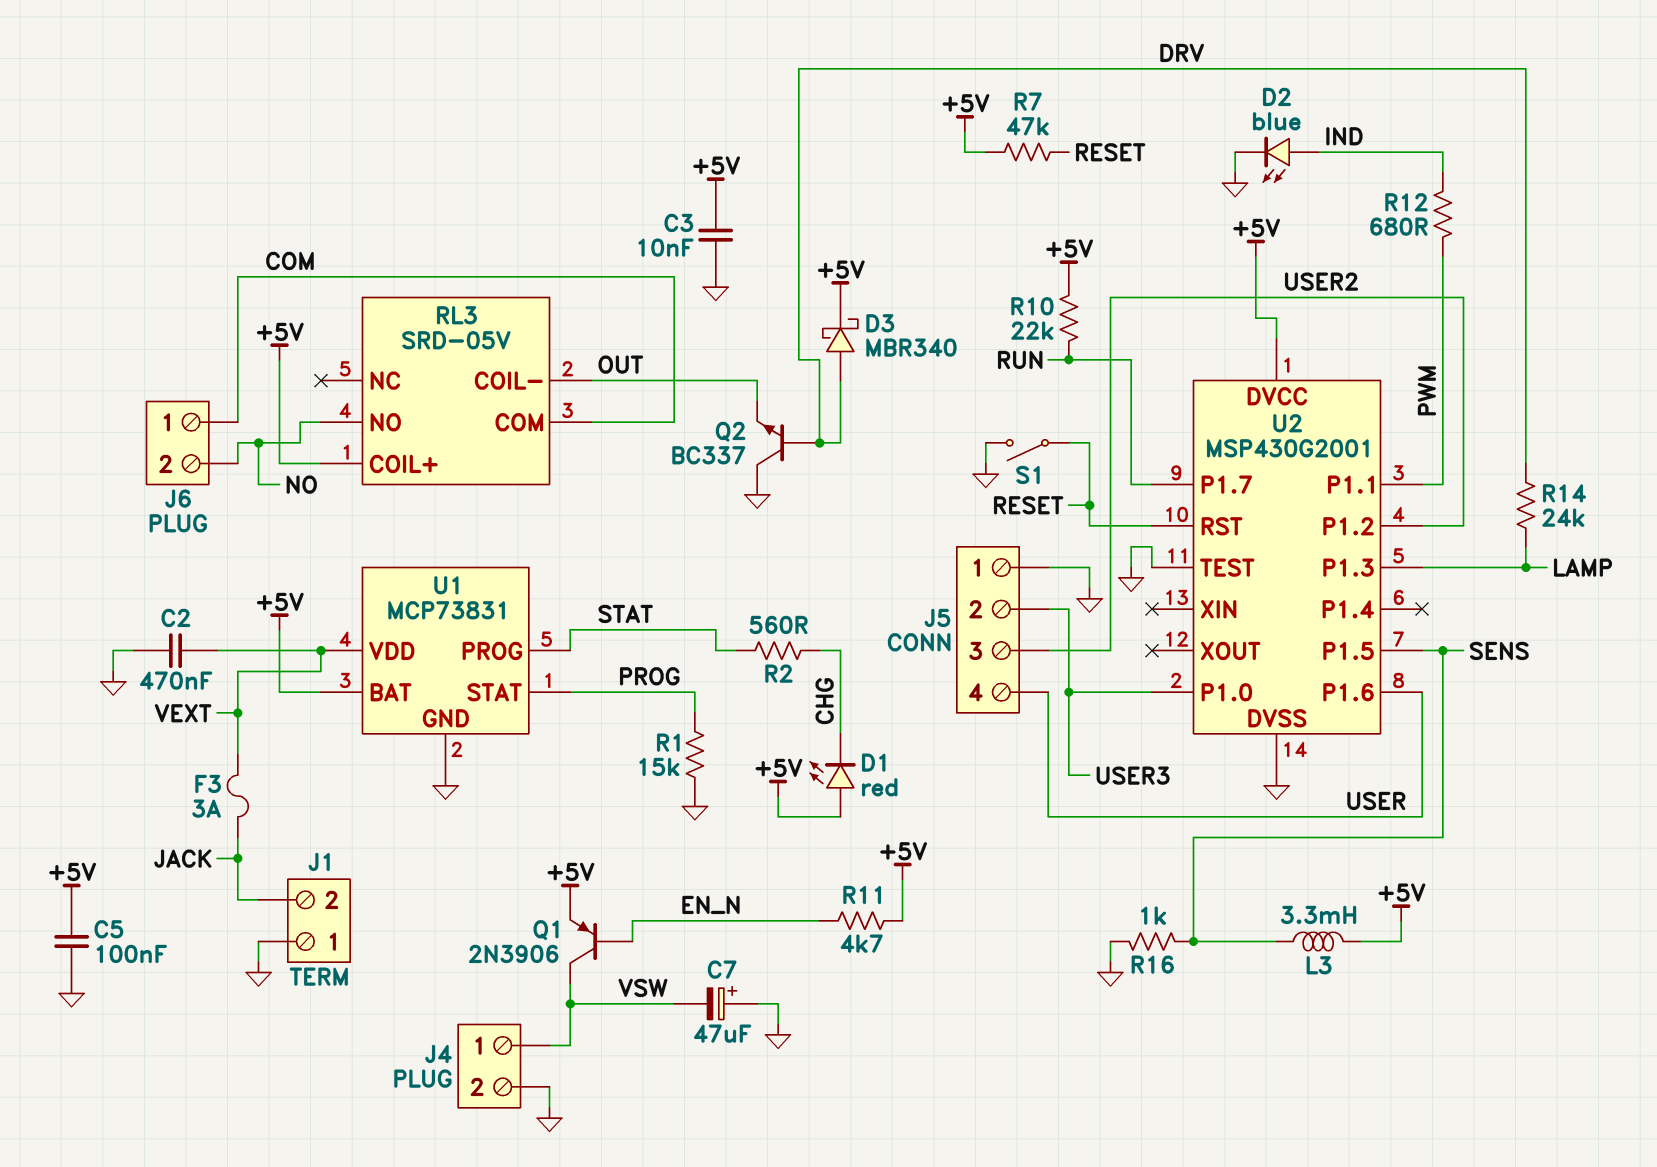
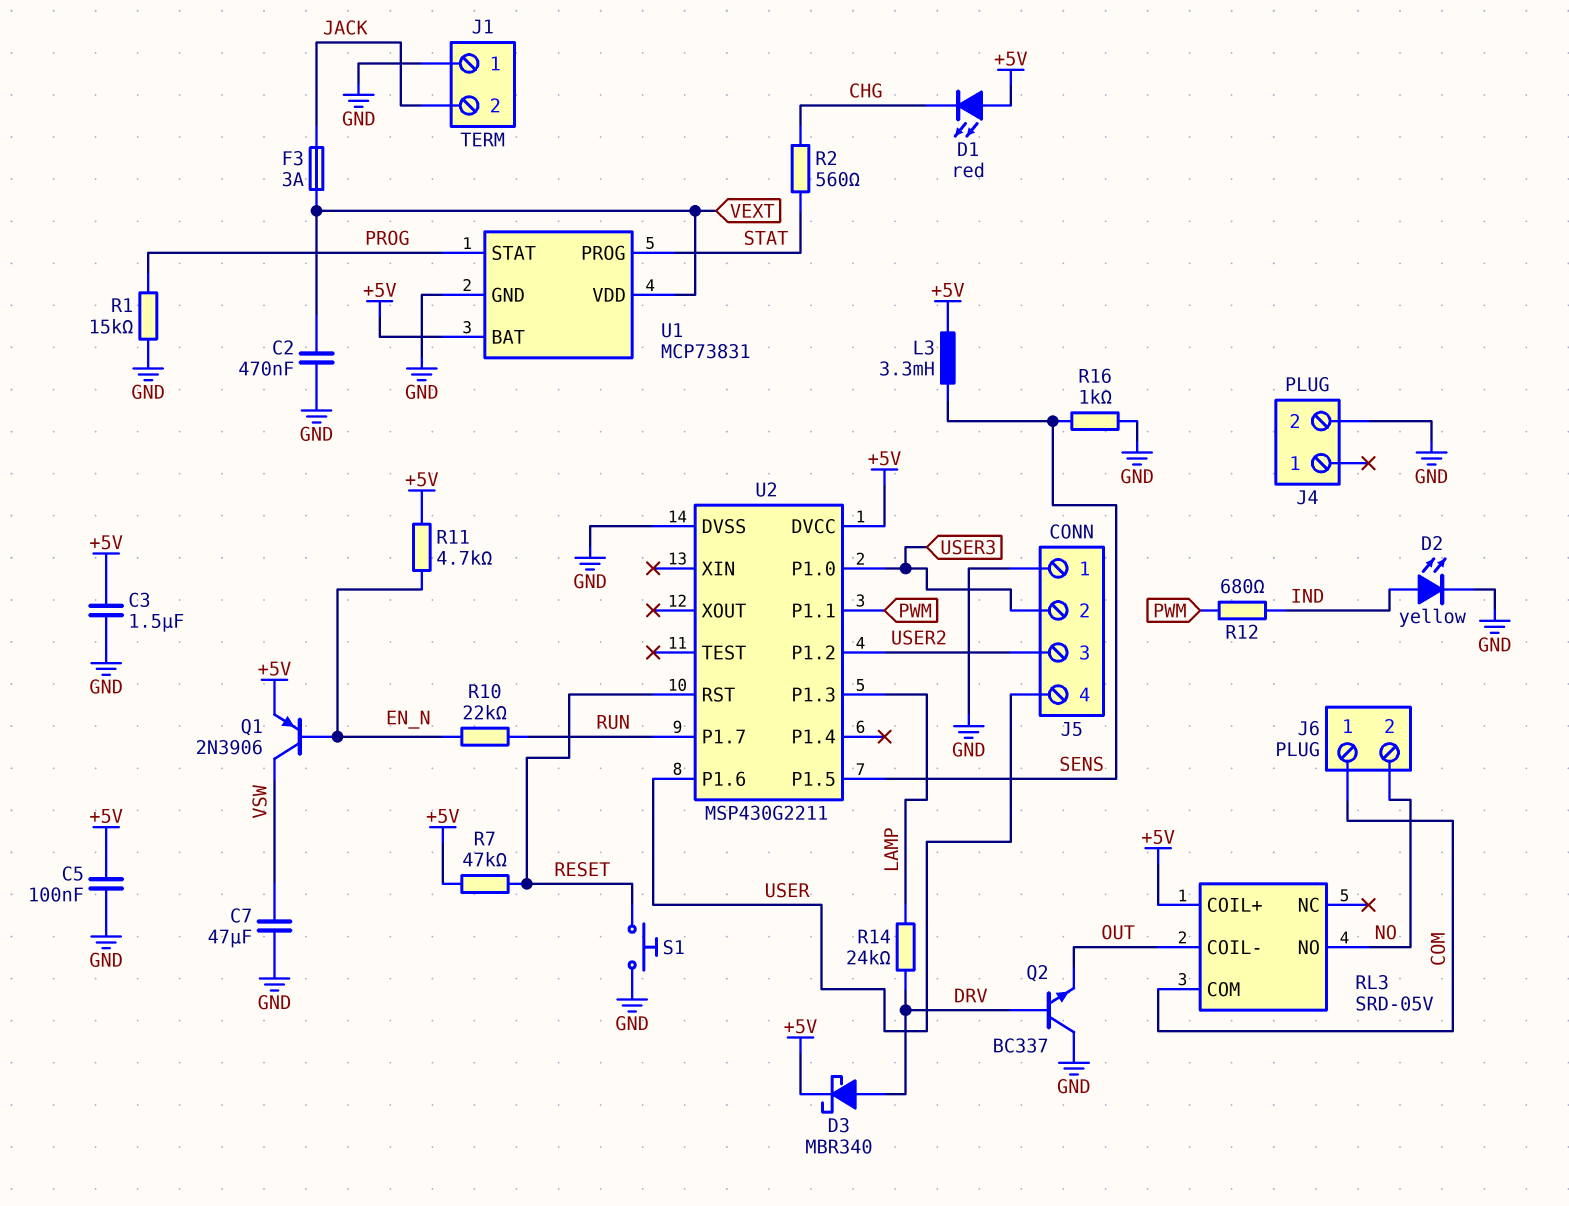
C3: 10nF (+5V, GND) -> 1.5uF (+5V, GND)
C7: 47uF (plus GND, minus VSW) -> 47uF (GND, VSW)
D2: LED blue (A IND, K GND) -> LED yellow (A IND, K GND)
J4 pin 1: VSW -> none
R10: 22k (+5V, RUN) -> 22k (EN_N, RUN)
S1: switch (GND, RESET) -> button (GND, RESET)
U2: MSP430G2001 -> MSP430G2211
U2 pin TEST: GND -> none

